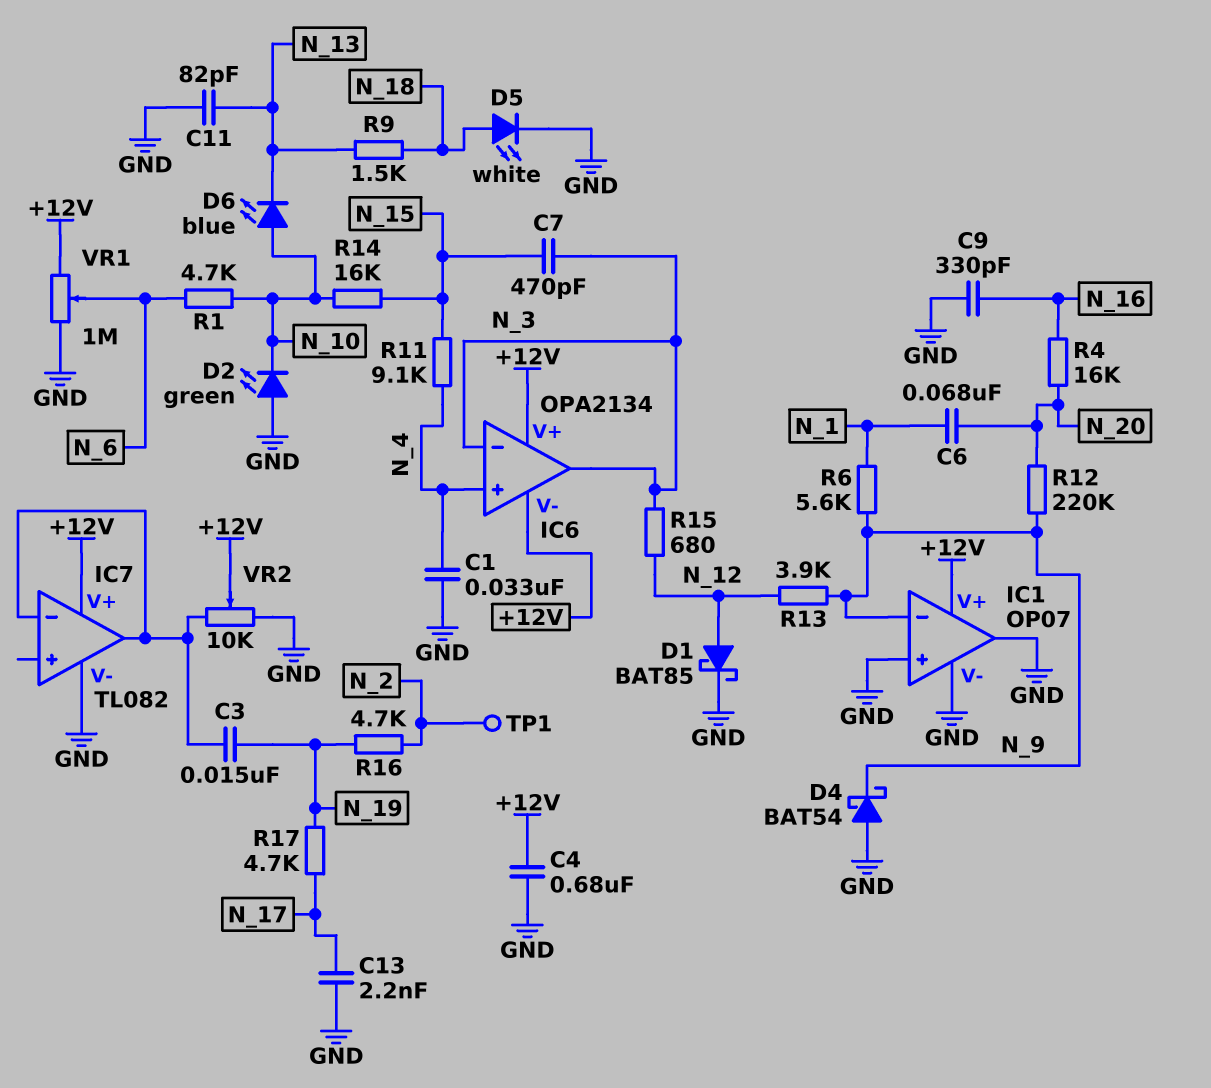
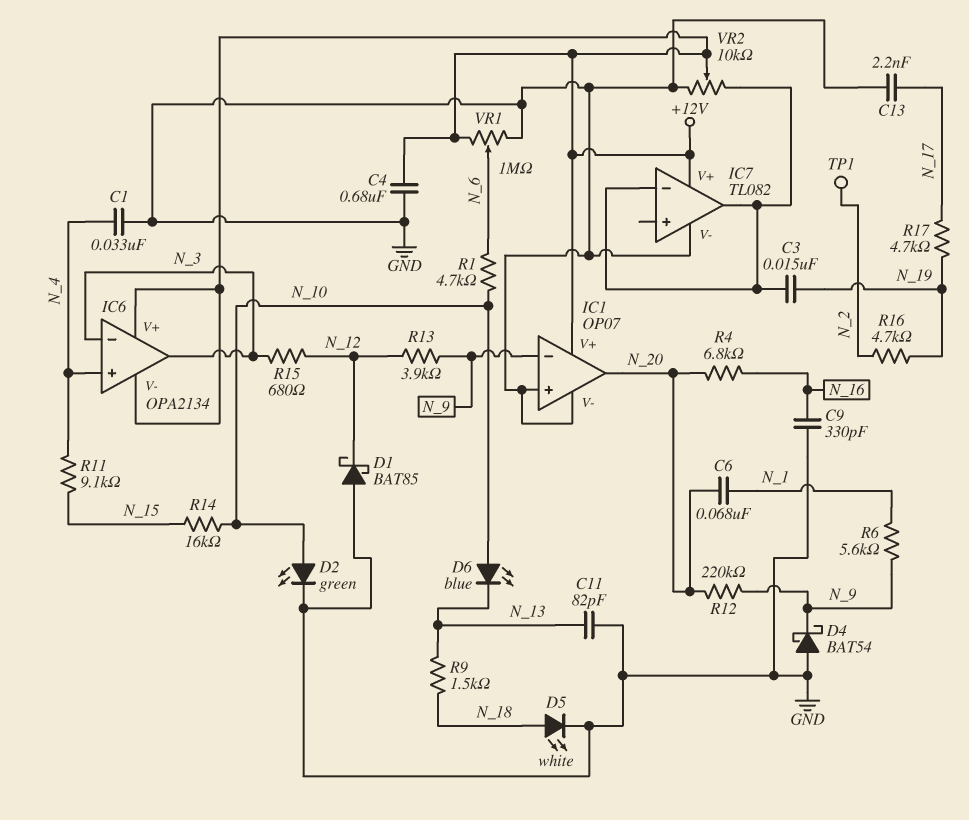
C7: 470pF (N_3, N_15) -> none
D1: schottky BAT85 (A N_12, K GND) -> schottky BAT85 (A GND, K N_12)
D2: LED green (A GND, K N_10) -> LED green (A N_10, K GND)
IC1 pin out: GND -> N_20
R4: 16k (N_16, N_20) -> 6.8k (N_16, N_20)

